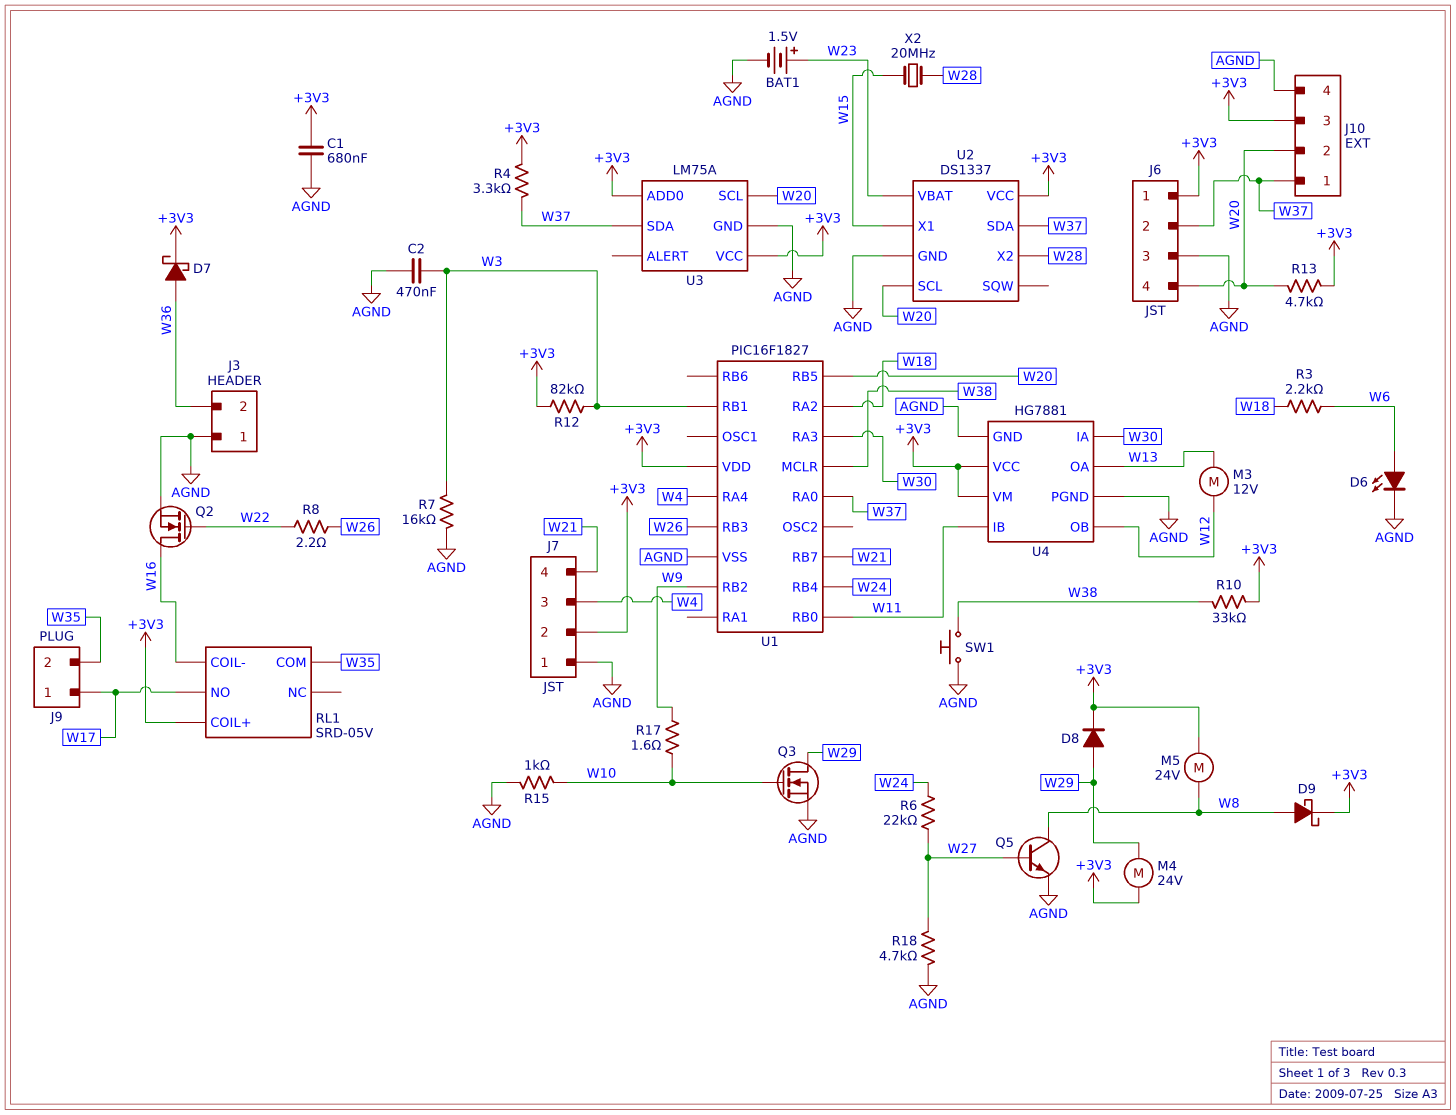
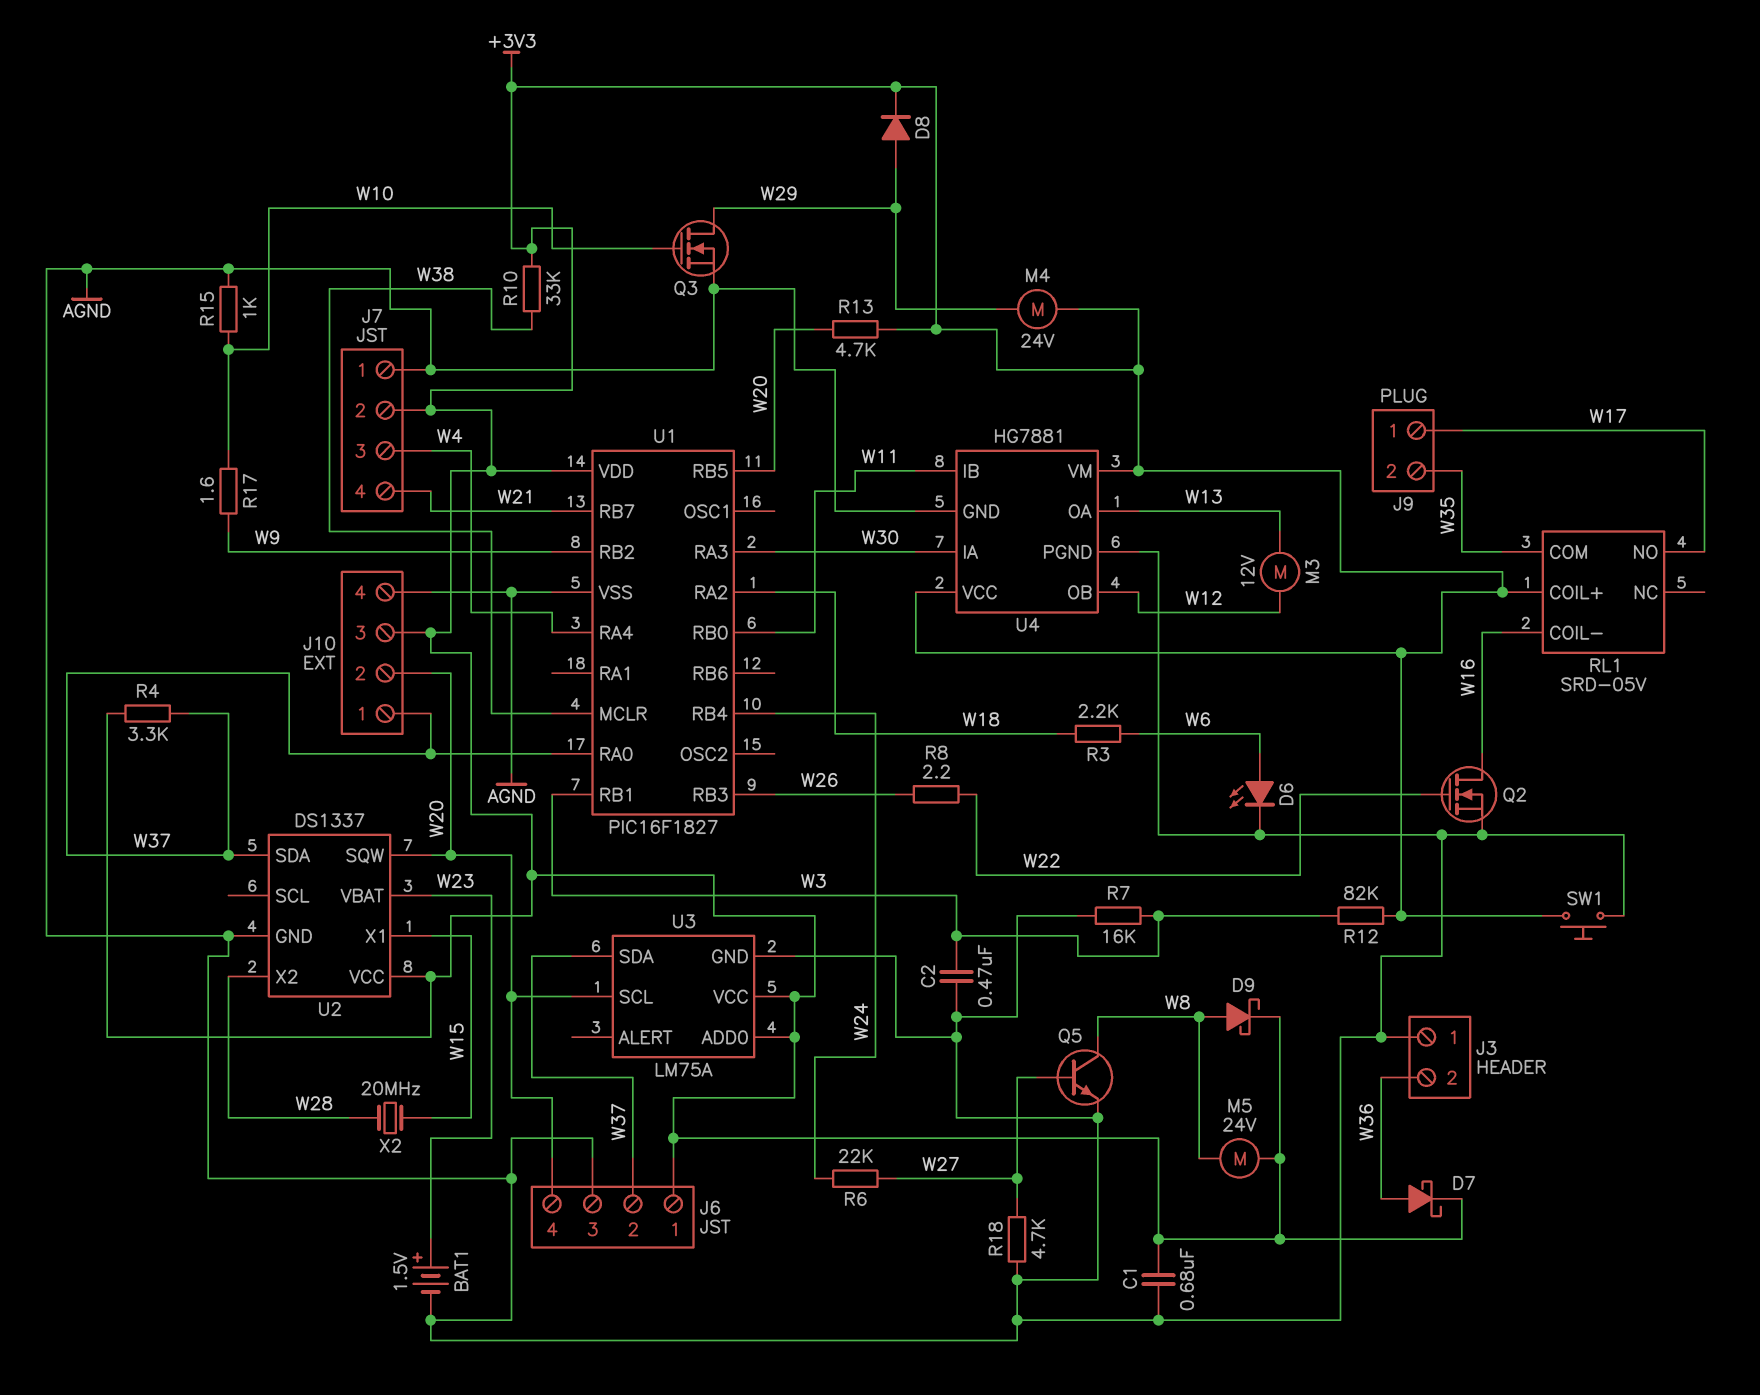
SW1: button (AGND, W38) -> button (+3V3, AGND)
U2 pin SCL: W20 -> none
U2 pin SQW: none -> W20

